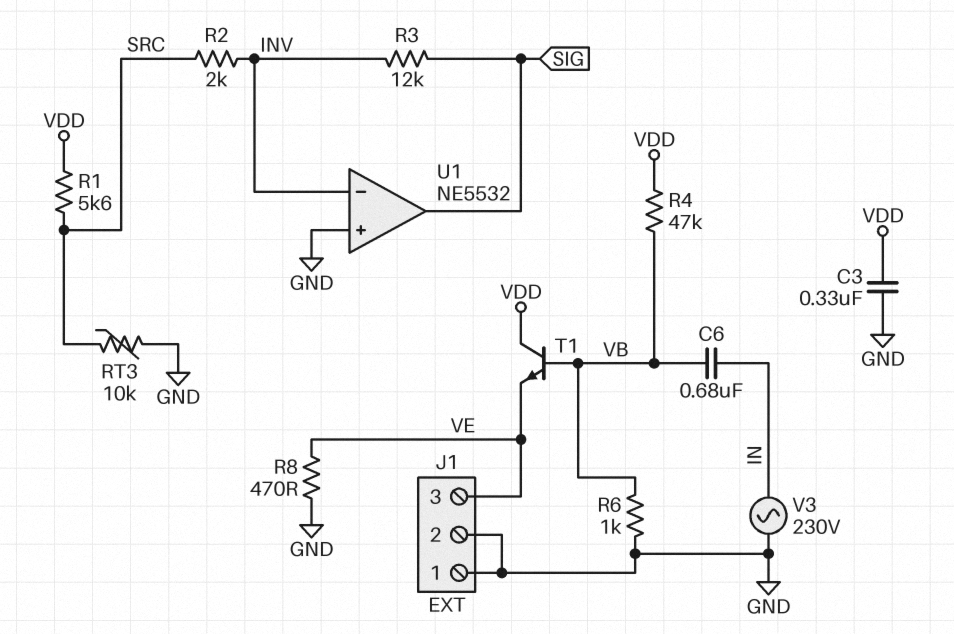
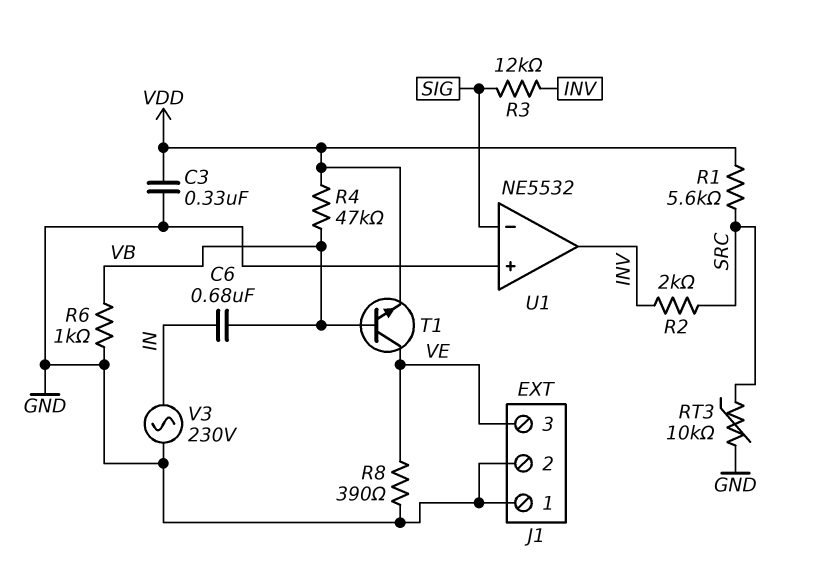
R8: 470 (GND, VE) -> 390 (GND, VE)
T1: NPN (B VB, C VDD, E VE) -> NPN (B VB, C VE, E VDD)
U1 pin in-: INV -> SIG
U1 pin out: SIG -> INV

